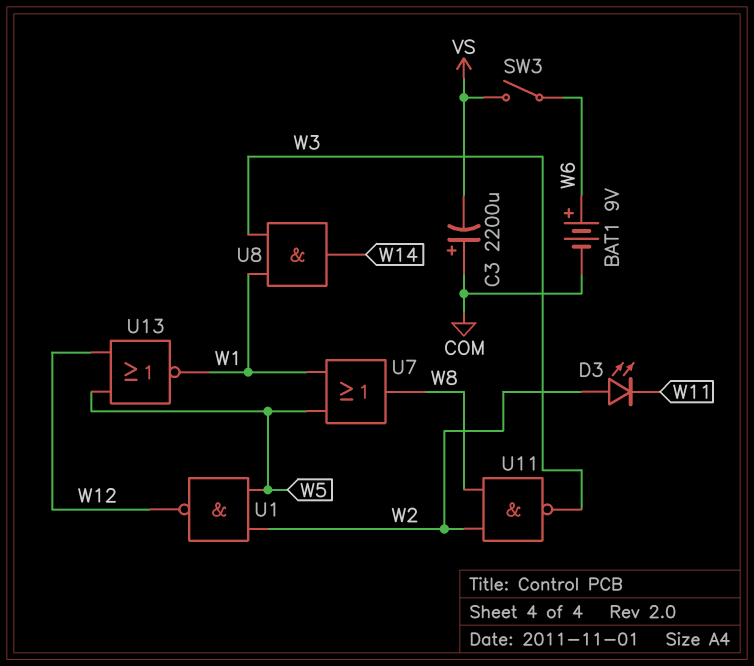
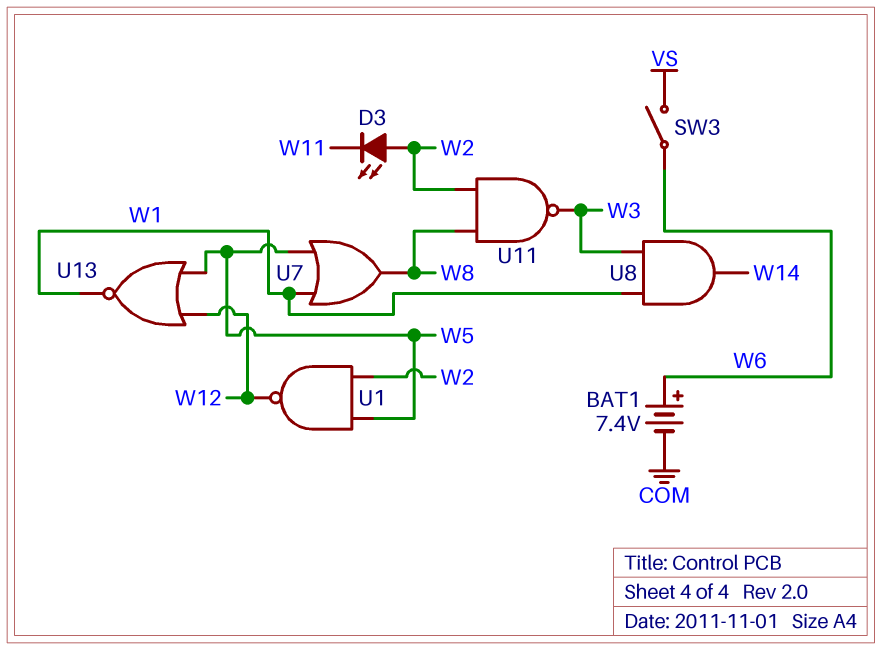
BAT1: 9V (plus W6, minus COM) -> 7.4V (plus W6, minus COM)
C3: 2200uF (plus COM, minus VS) -> none

